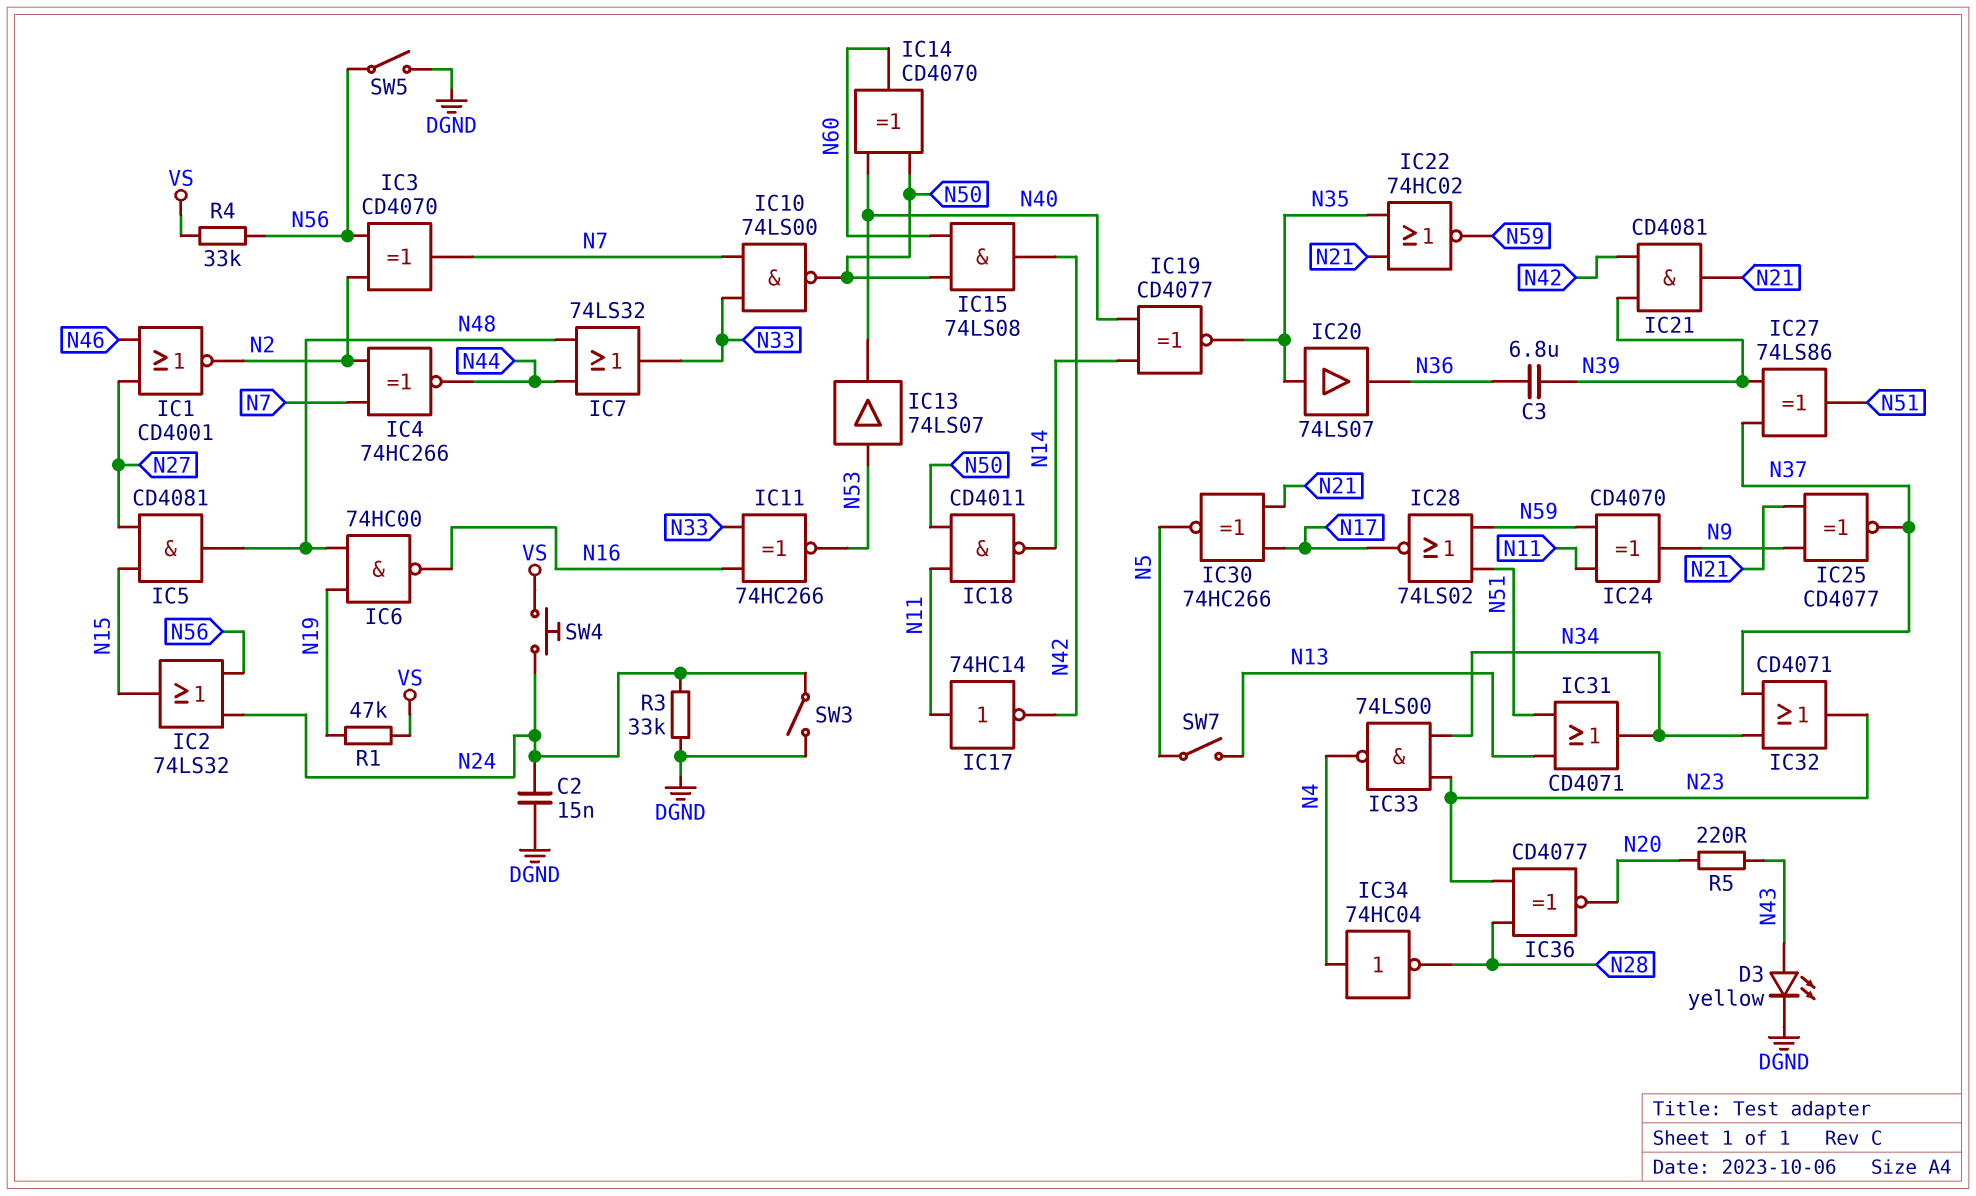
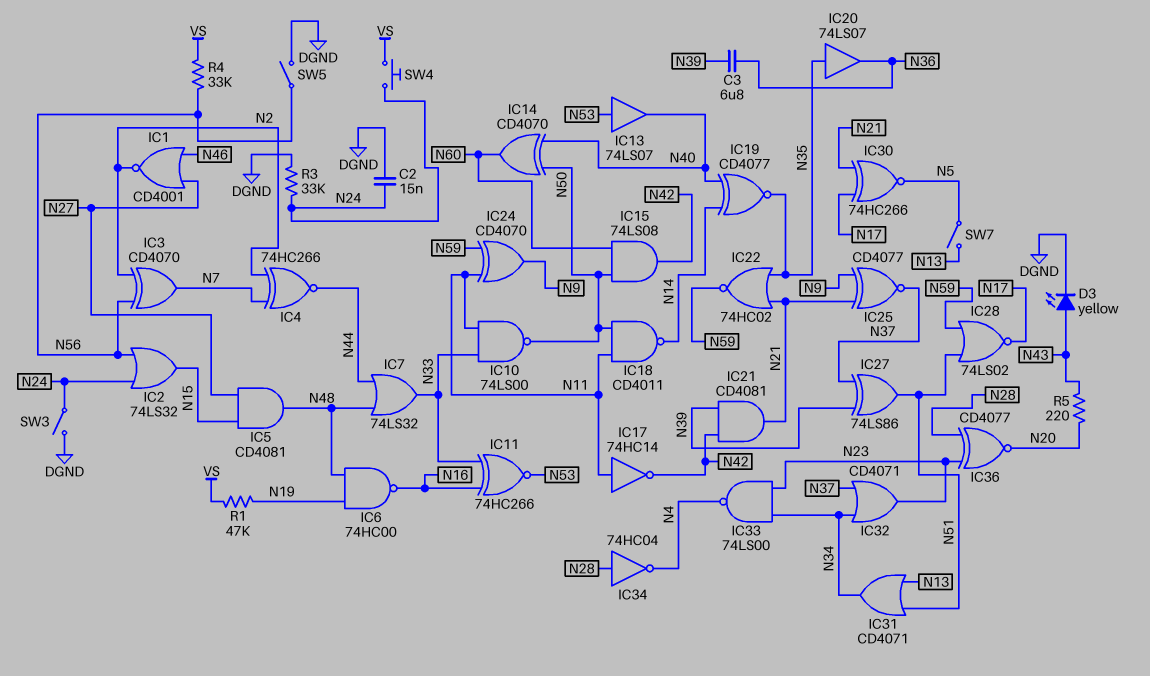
IC10: NAND 74LS00 (in N7, in N33, out N50) -> NAND 74LS00 (in N11, in N33, out N50)
IC34: NOT 74HC04 (in N4, out N28) -> NOT 74HC04 (in N28, out N4)

